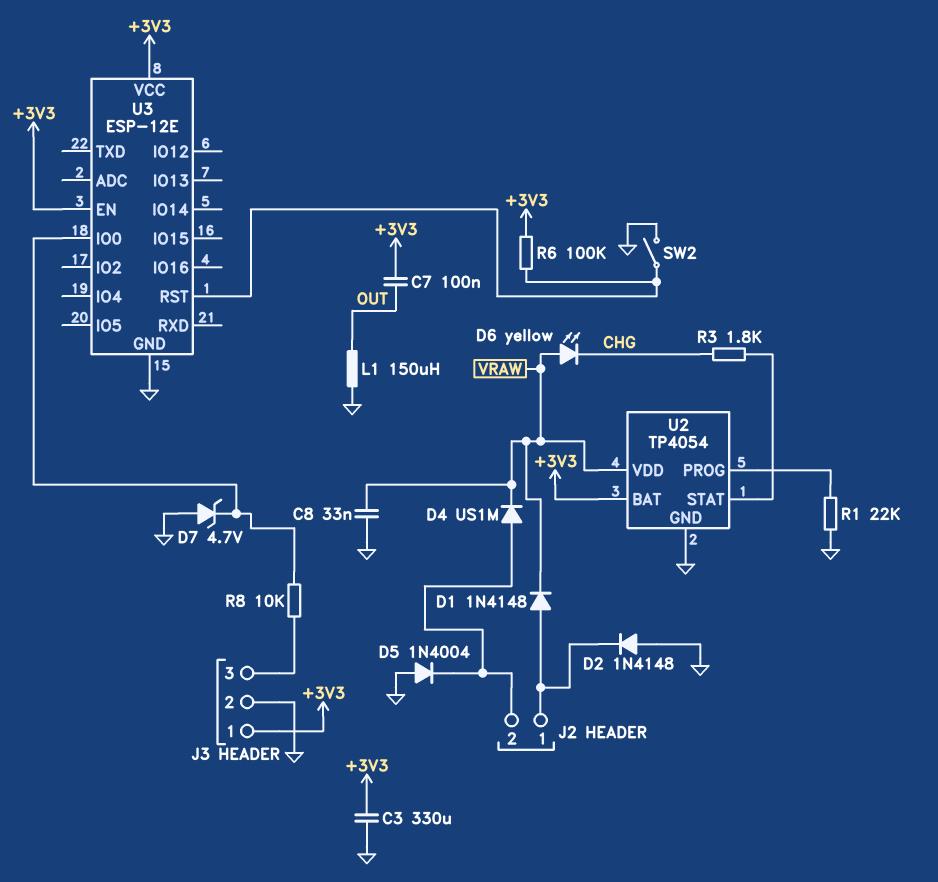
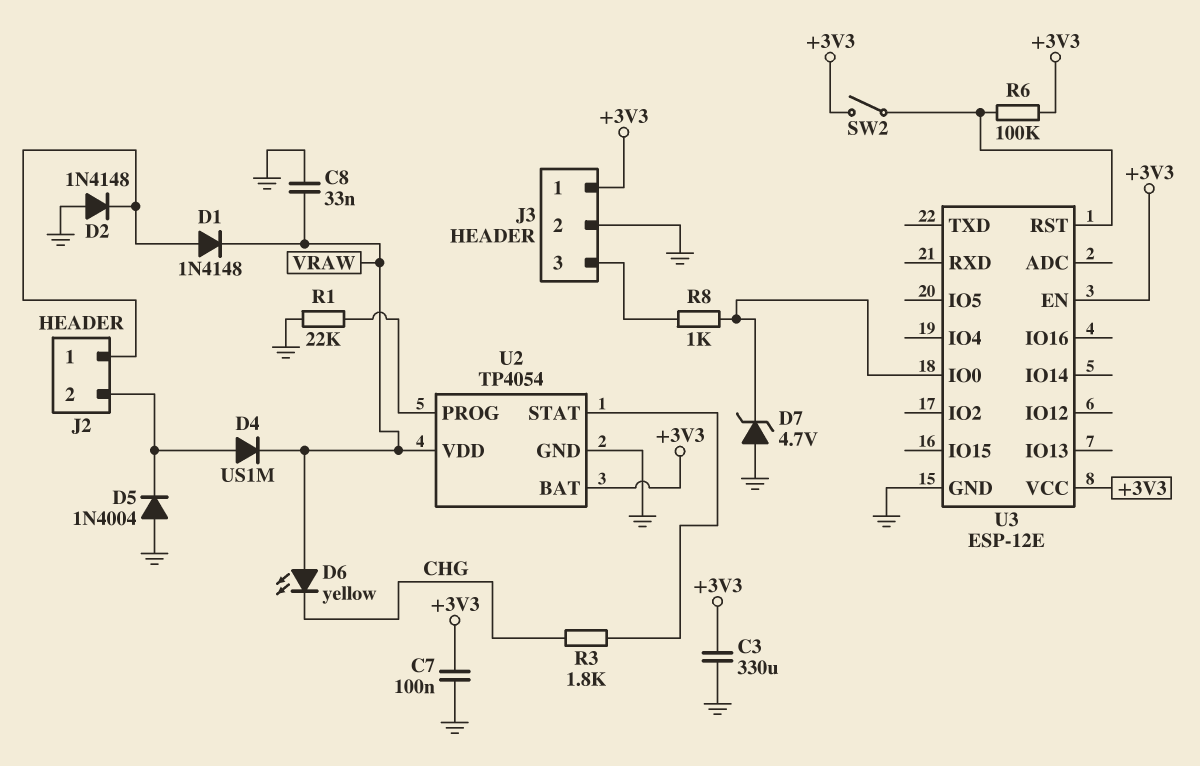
C7: 100nF (+3V3, OUT) -> 100nF (+3V3, GND)
L1: 150uH (GND, OUT) -> none
R8: 10k (J3/3, U3/IO0) -> 1k (J3/3, U3/IO0)
SW2: switch (GND, U3/RST) -> switch (+3V3, U3/RST)

